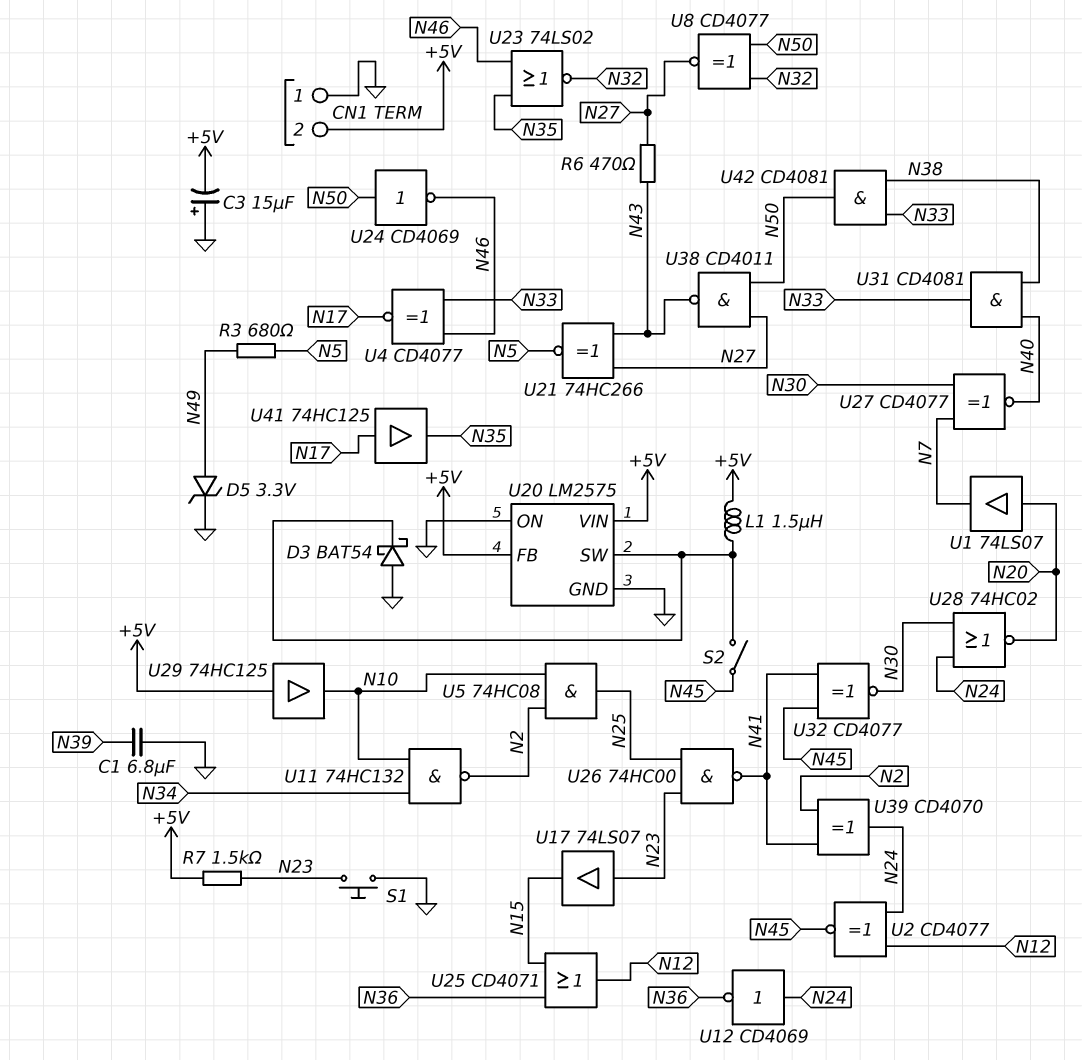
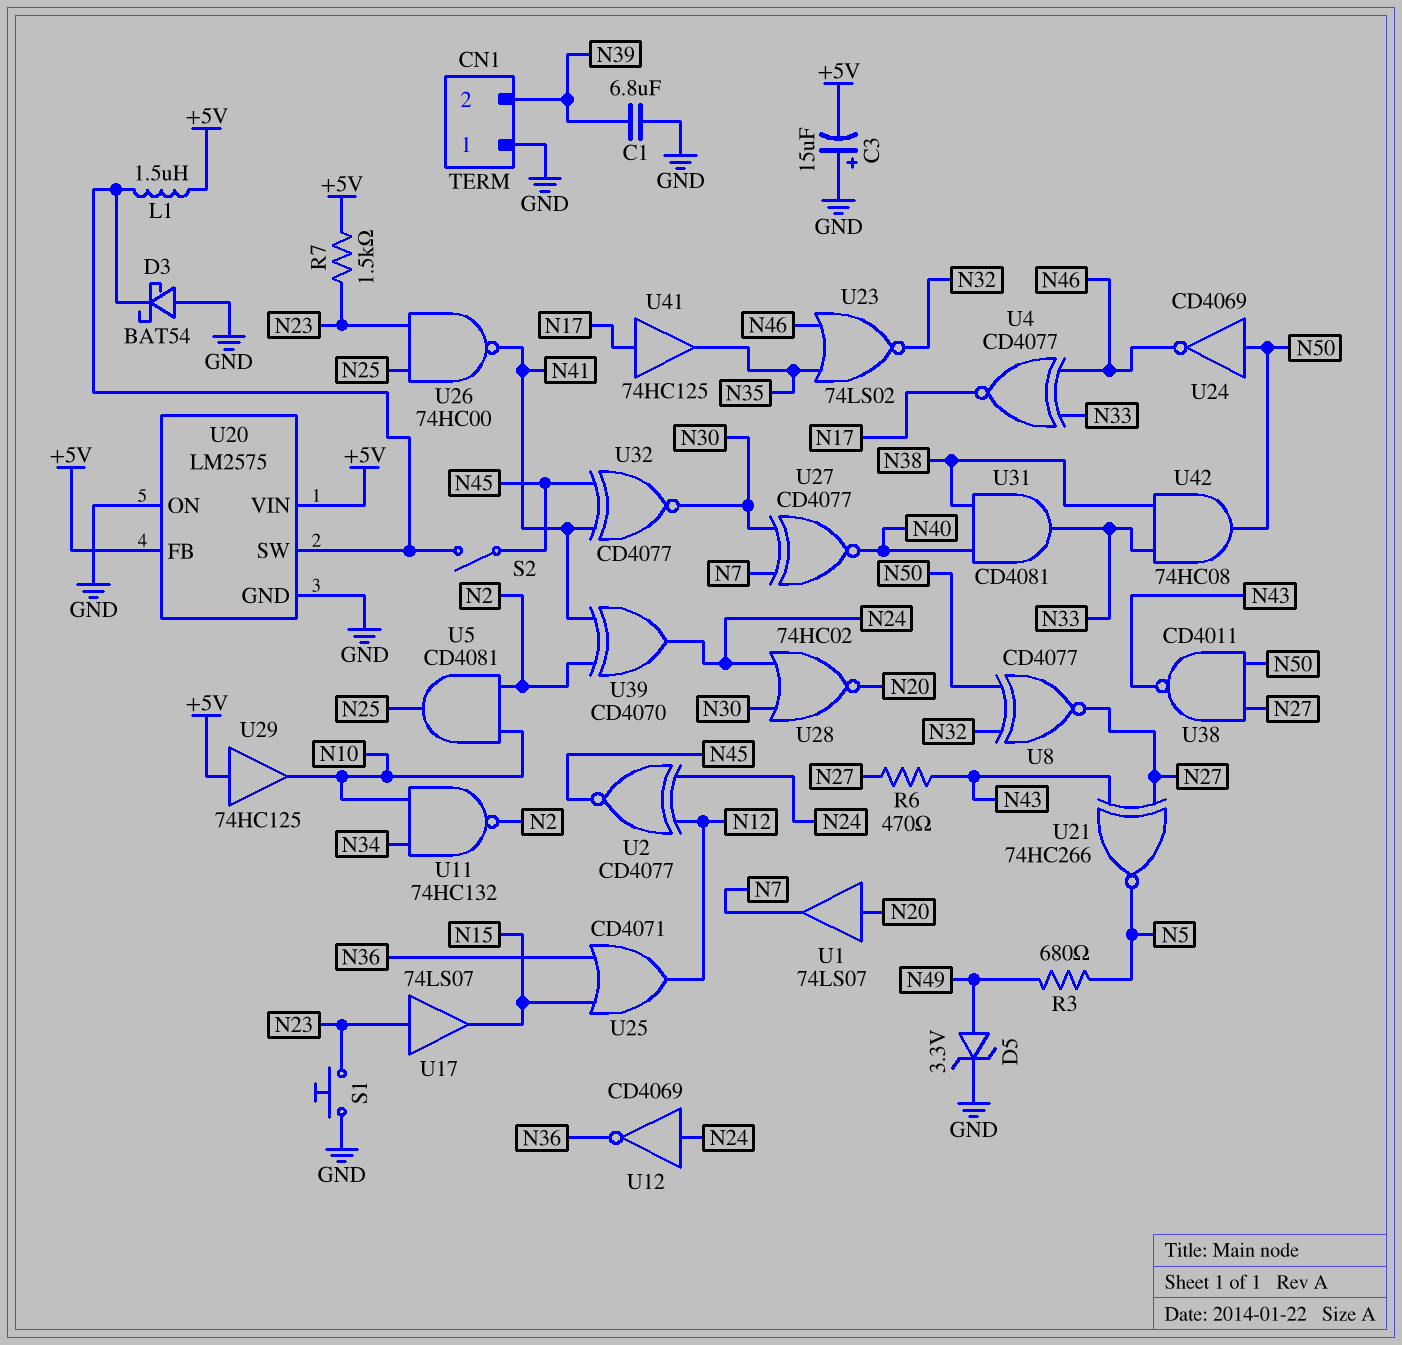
CN1 pin 2: +5V -> N39
U5: AND 74HC08 (in N2, in N10, out N25) -> AND CD4081 (in N2, in N10, out N25)
U42: AND CD4081 (in N33, in N38, out N50) -> AND 74HC08 (in N33, in N38, out N50)

